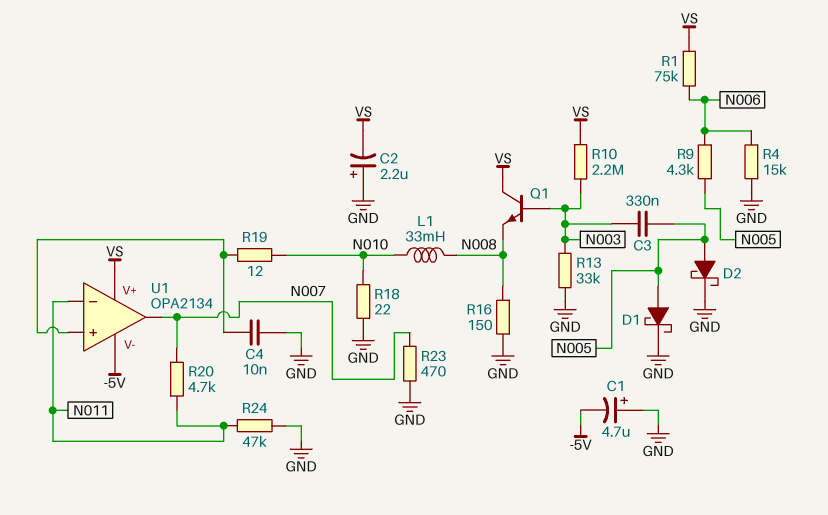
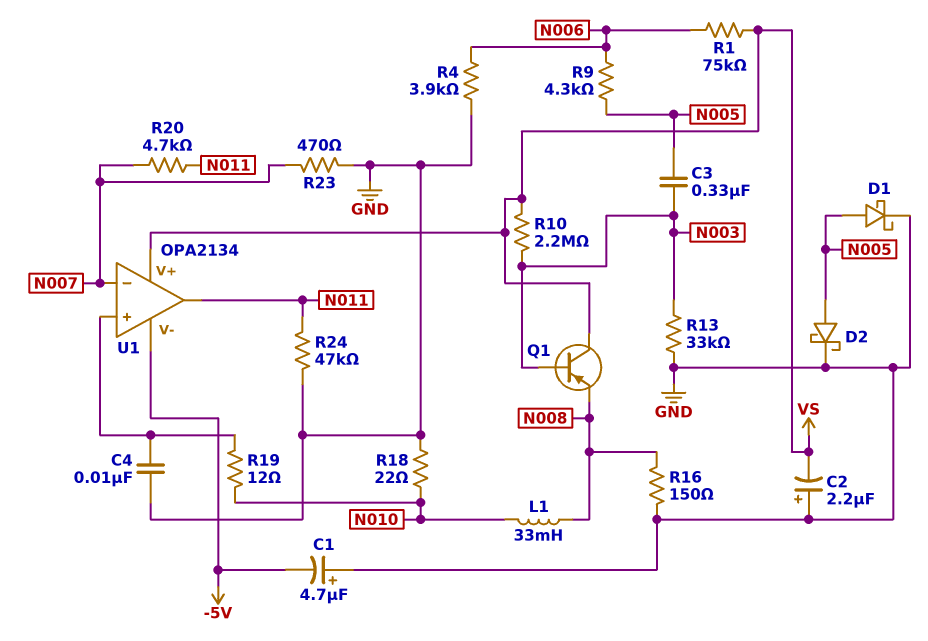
Q1: NPN (B N003, C VS, E N008) -> PNP (B N003, C VS, E N008)
R4: 15k (GND, N006) -> 3.9k (GND, N006)
U1 pin in-: N011 -> N007
U1 pin out: N007 -> N011

